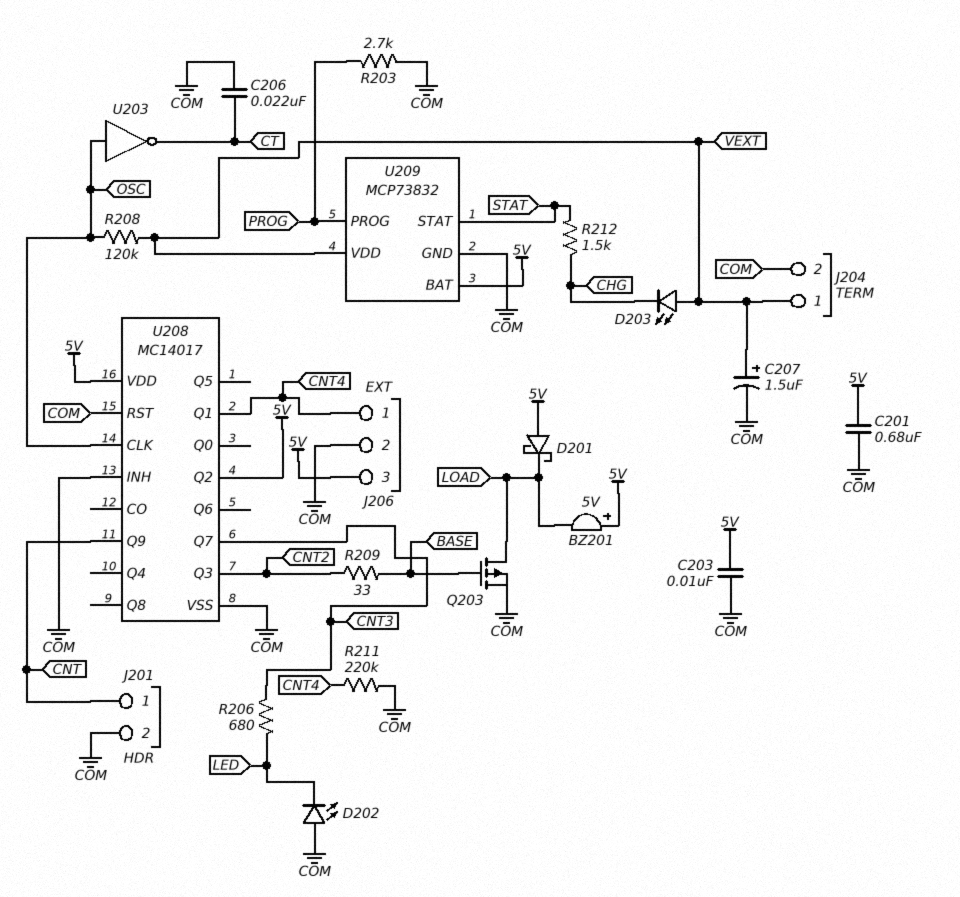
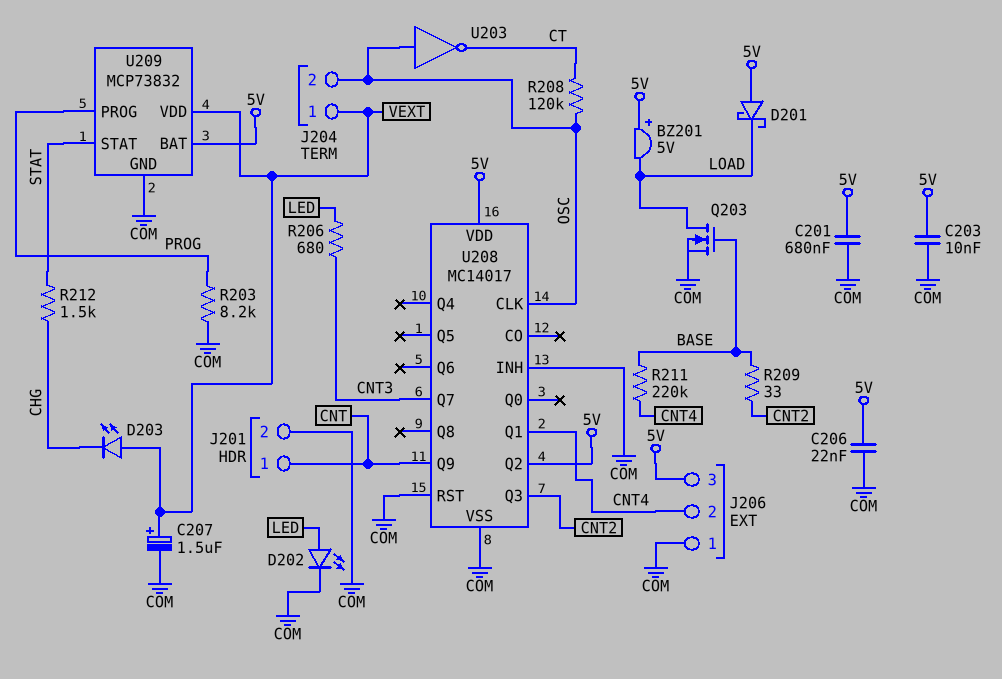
C206: 22nF (COM, CT) -> 22nF (5V, COM)
D202: LED (A COM, K LED) -> LED (A LED, K COM)
J204 pin 2: COM -> OSC
J206 pin 1: CNT4 -> COM
J206 pin 2: COM -> CNT4
Q203: PMOS (G BASE, D LOAD, S COM) -> NMOS (G BASE, D LOAD, S COM)
R203: 2.7k (COM, PROG) -> 8.2k (COM, PROG)
R208: 120k (OSC, VEXT) -> 120k (CT, OSC)
R211: 220k (CNT4, COM) -> 220k (BASE, CNT4)

